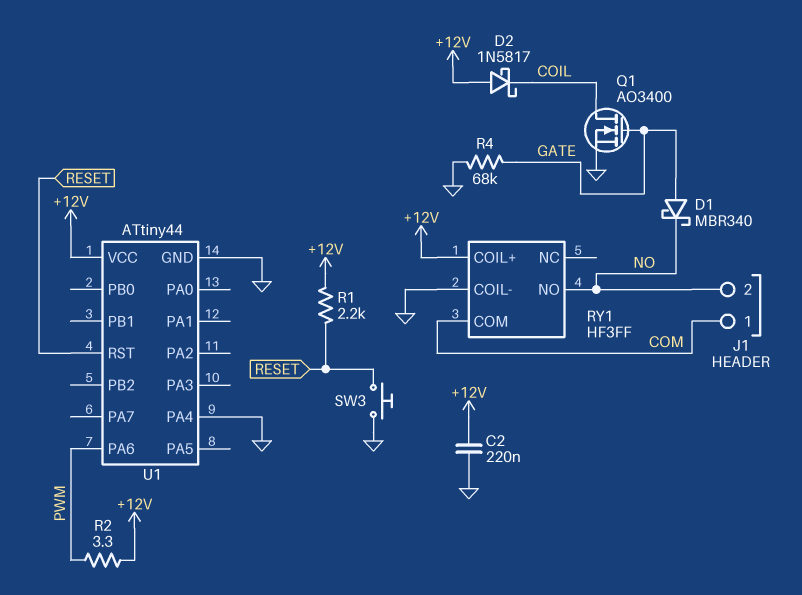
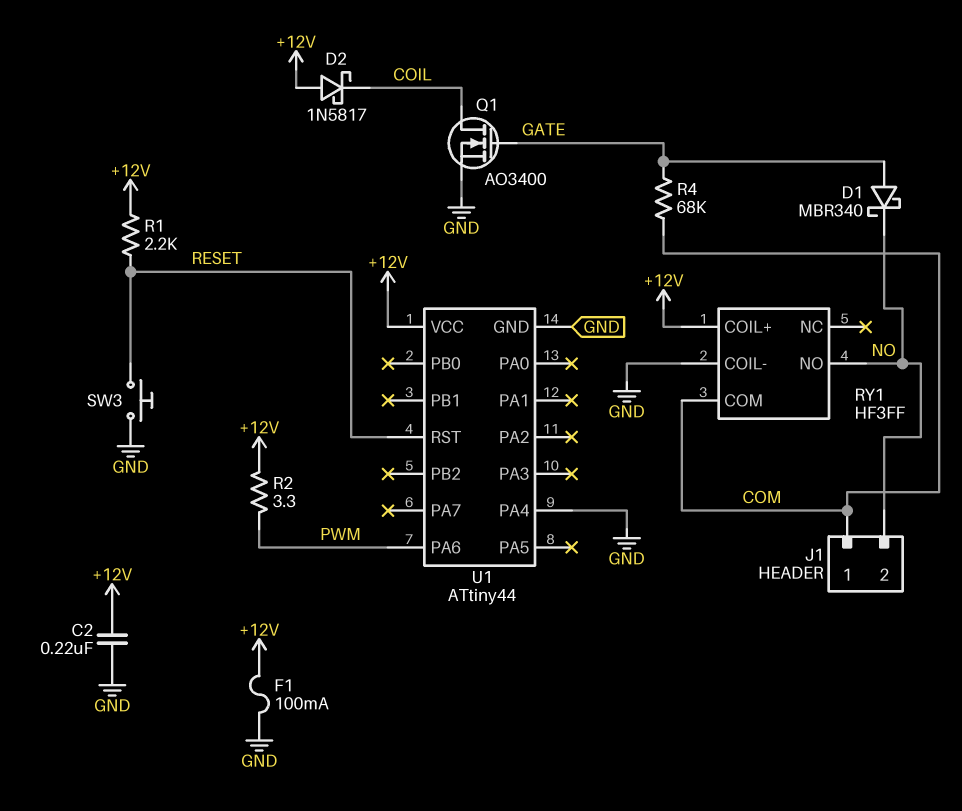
F1: none -> 100mA (+12V, GND)
R4: 68k (GATE, GND) -> 68k (COM, GATE)

